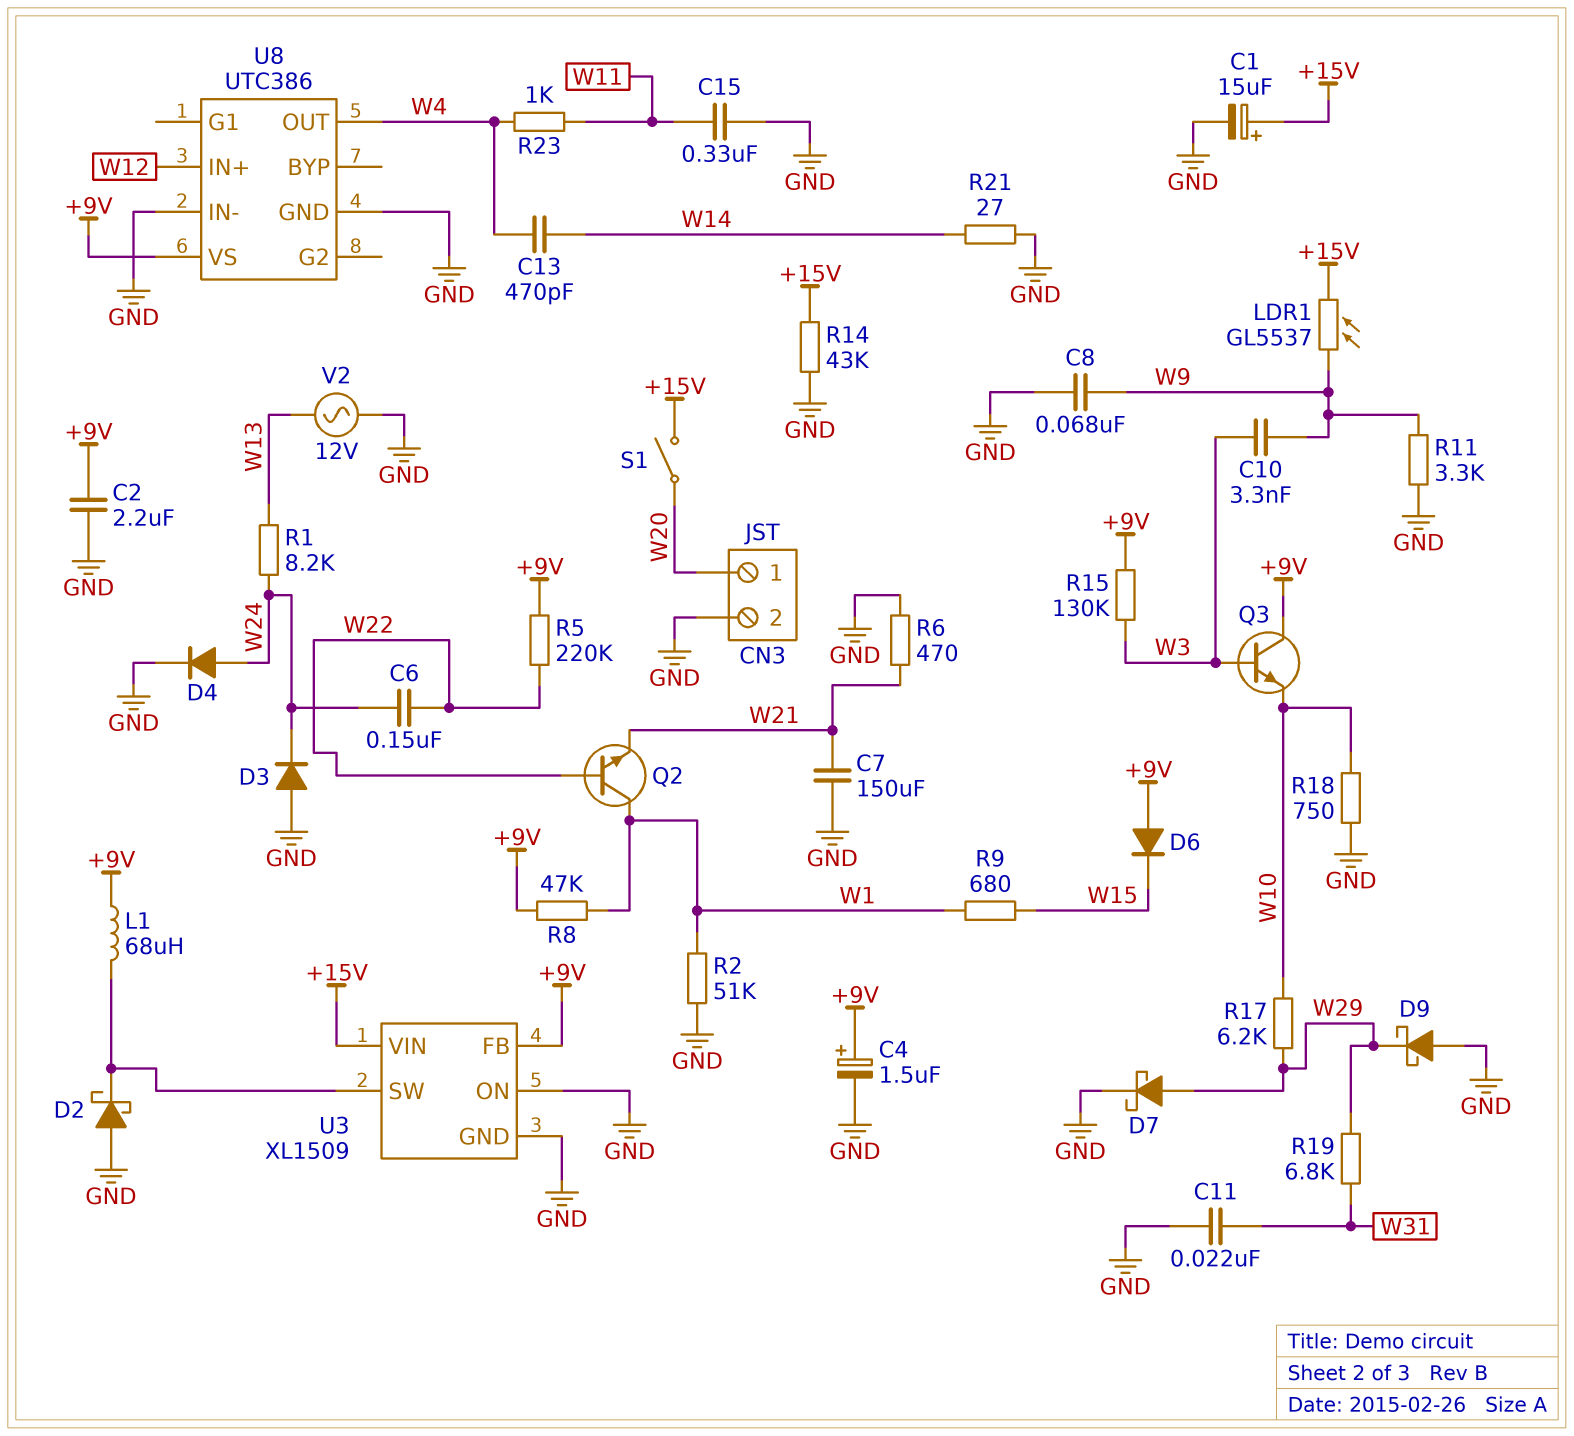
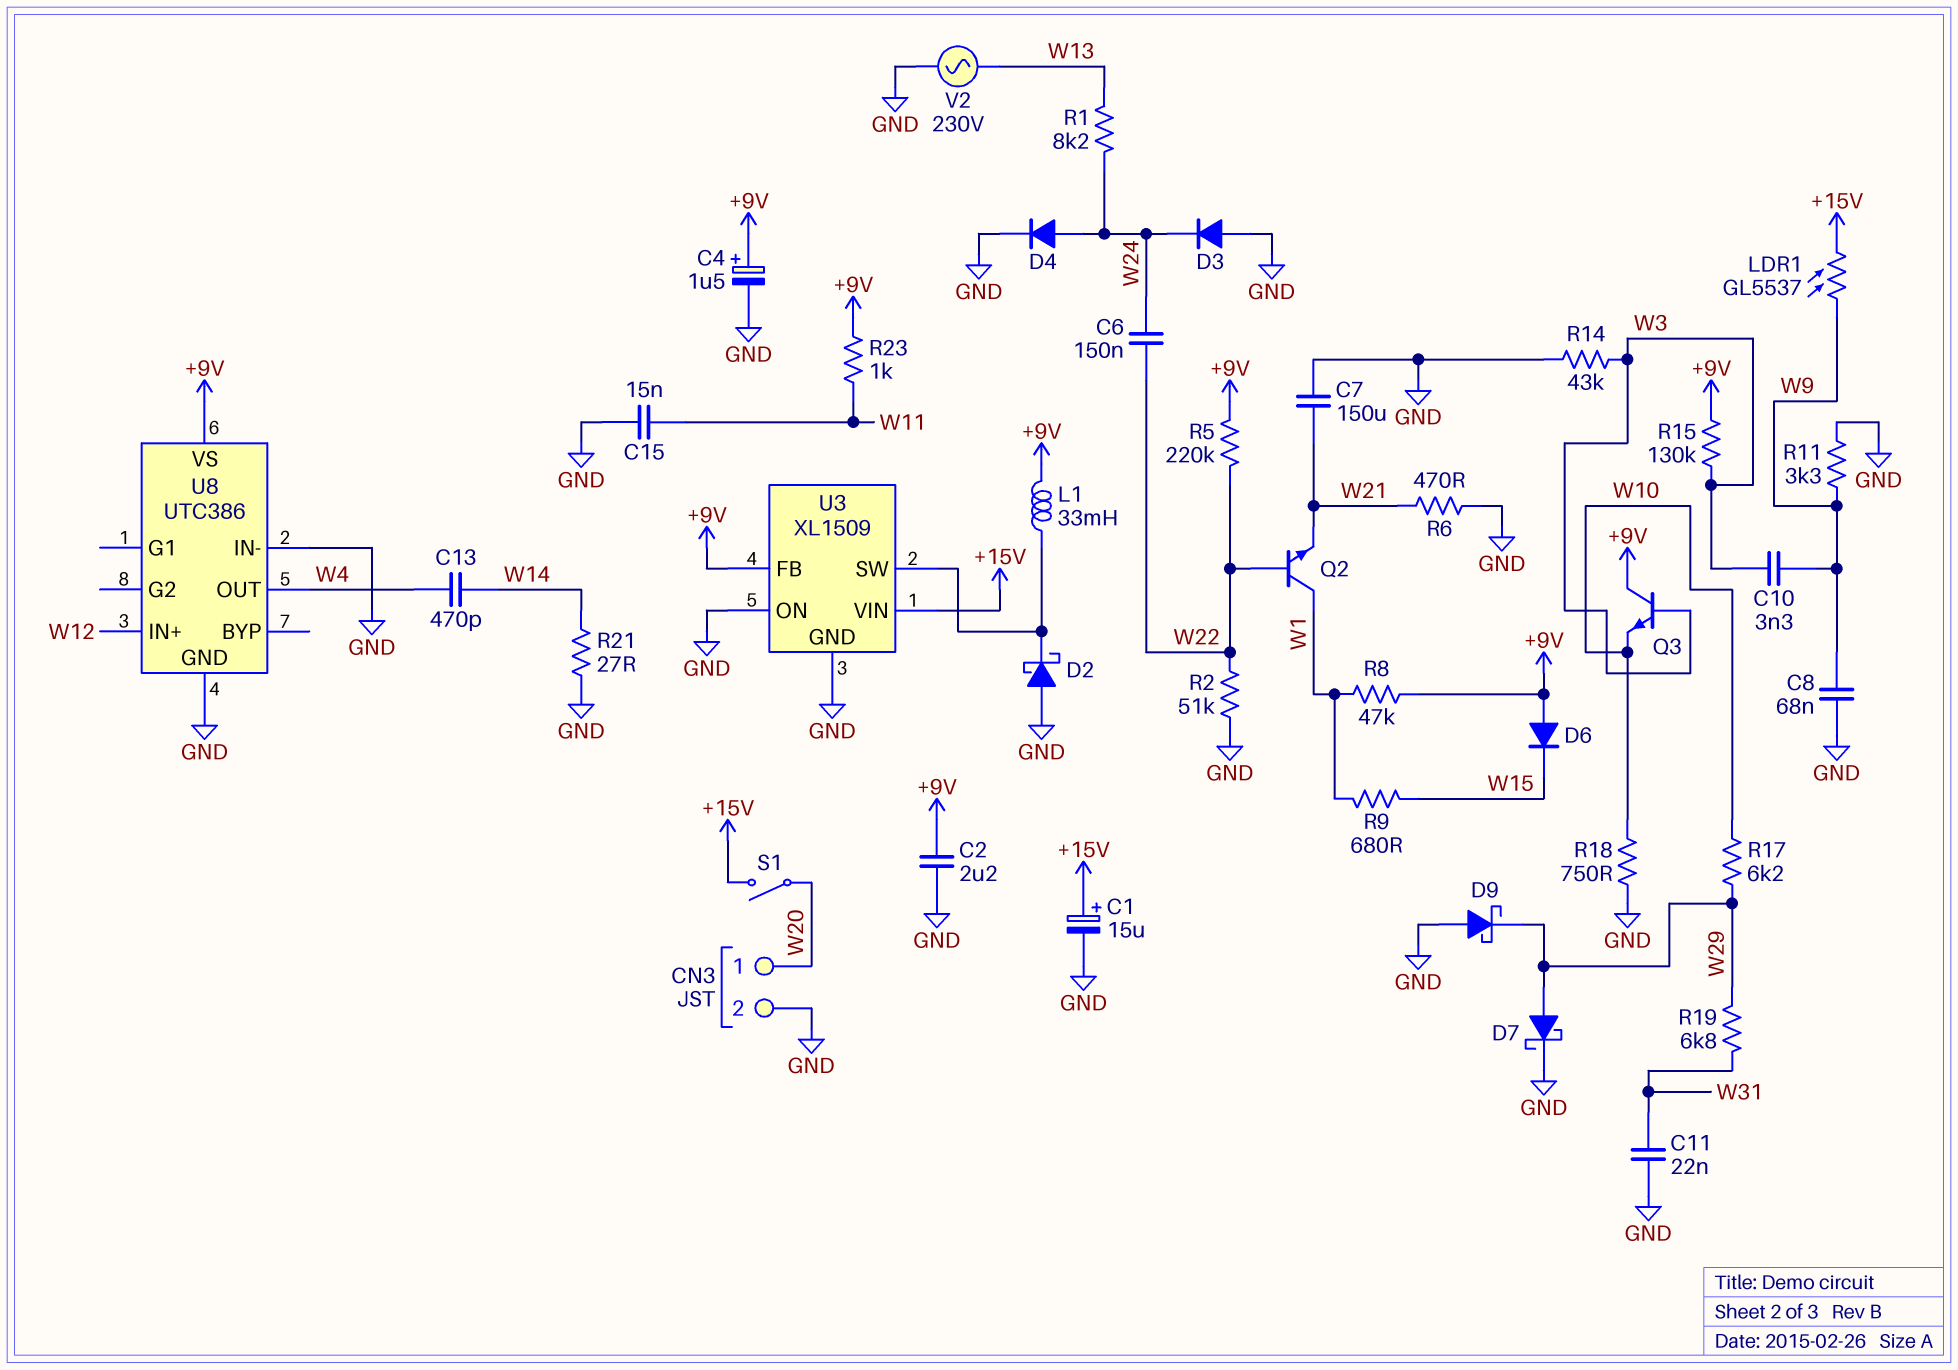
C15: 330nF (GND, W11) -> 15nF (GND, W11)
L1: 68uH (+9V, U3/SW) -> 33mH (+9V, U3/SW)
R2: 51k (GND, W1) -> 51k (GND, W22)
R14: 43k (+15V, GND) -> 43k (GND, W3)
R23: 1k (W4, W11) -> 1k (+9V, W11)
V2: AC 12V (GND, W13) -> AC 230V (GND, W13)

